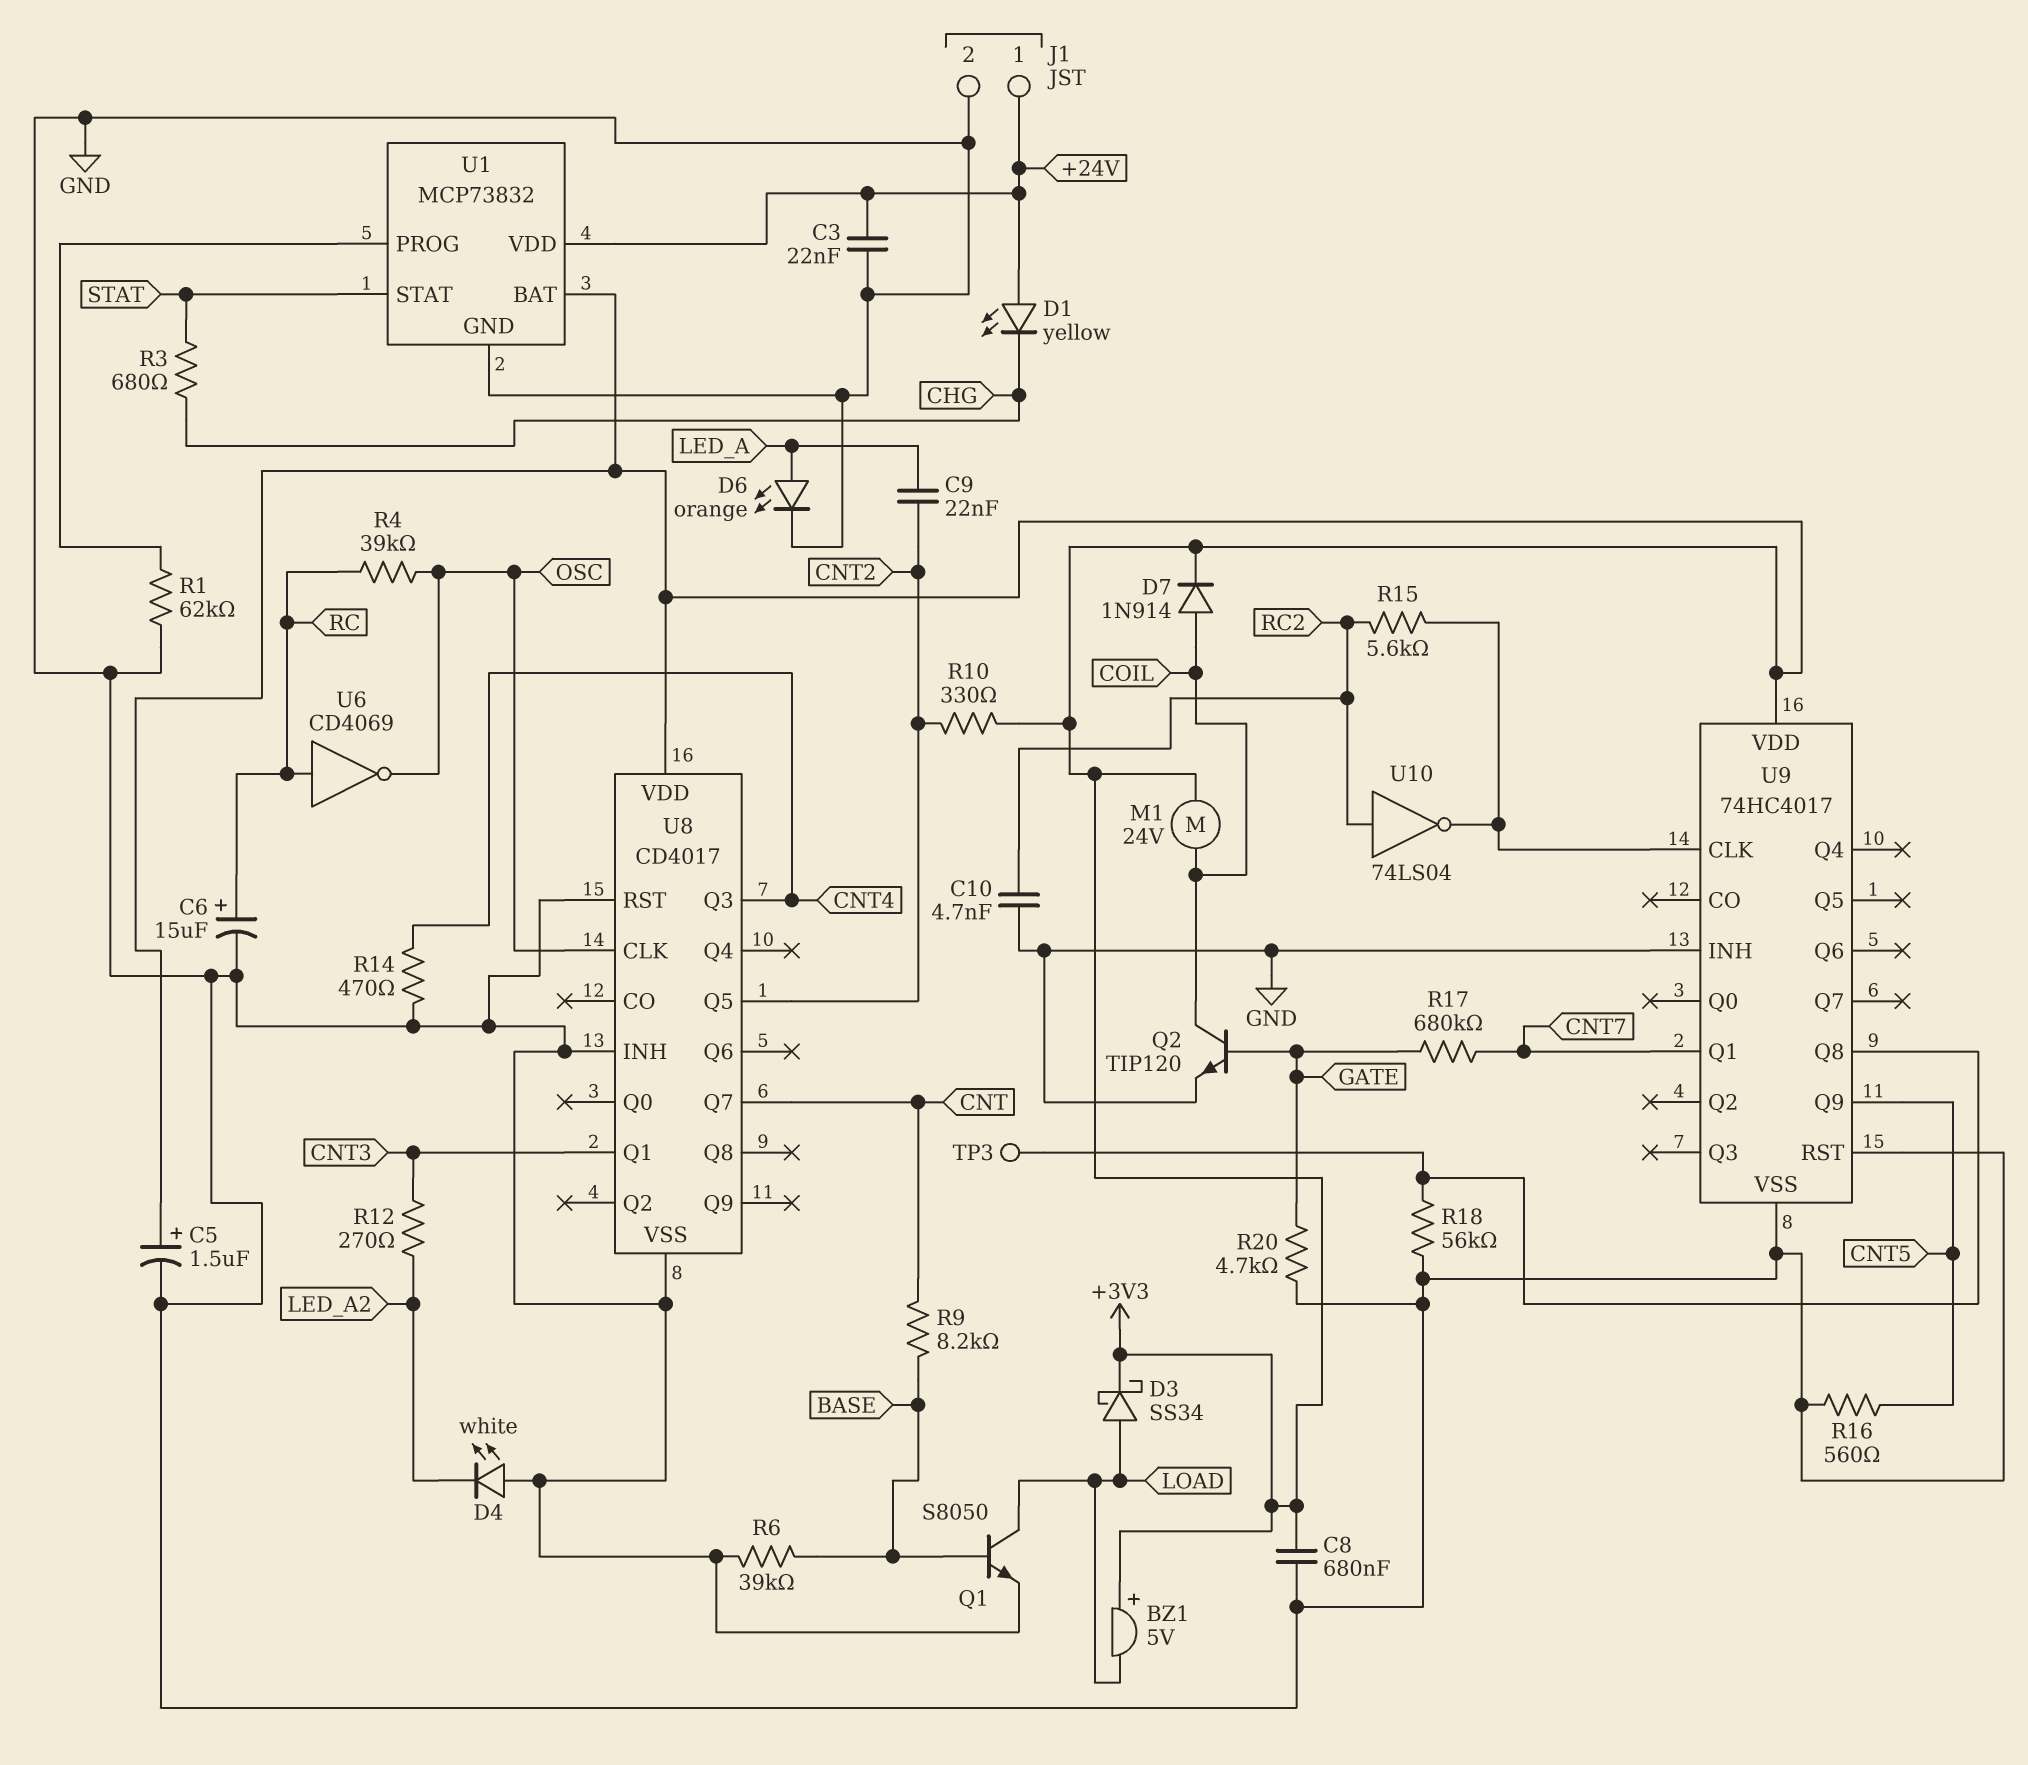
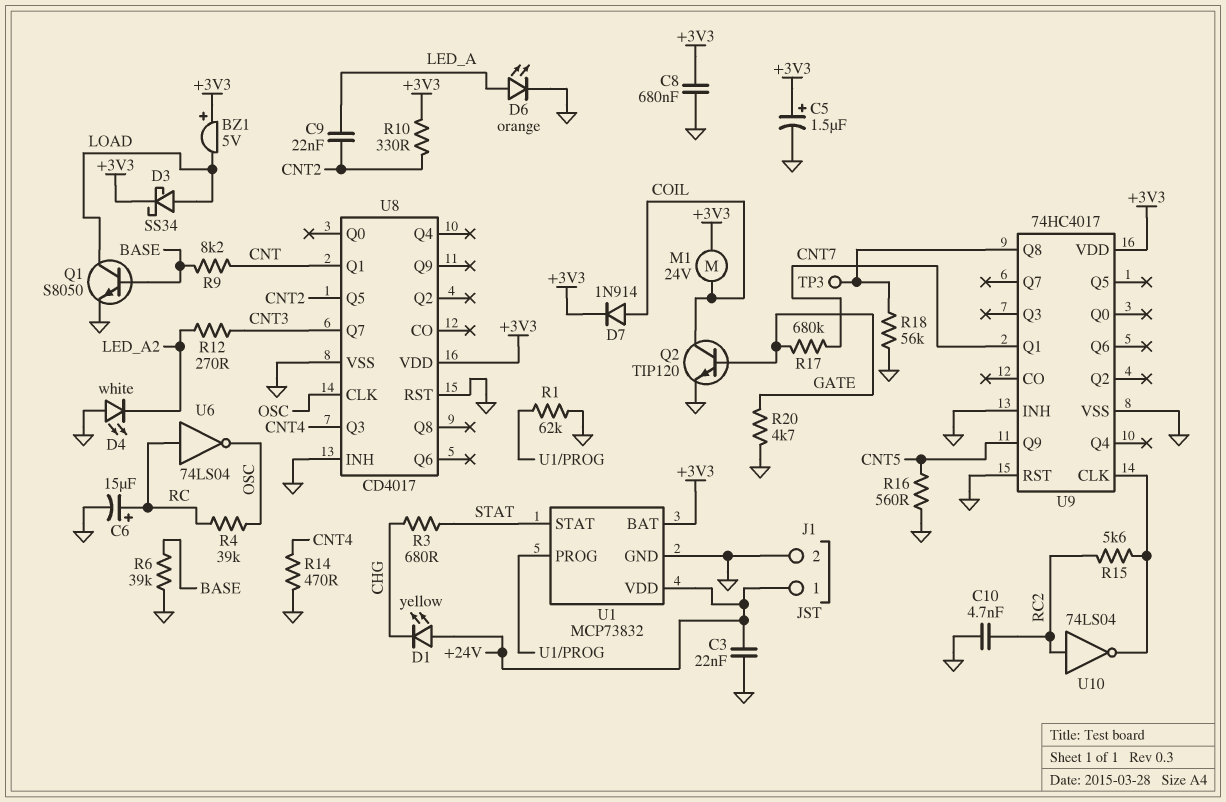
U6: NOT CD4069 (in RC, out OSC) -> NOT 74LS04 (in RC, out OSC)
U8 pin Q1: CNT3 -> CNT
U8 pin Q7: CNT -> CNT3

